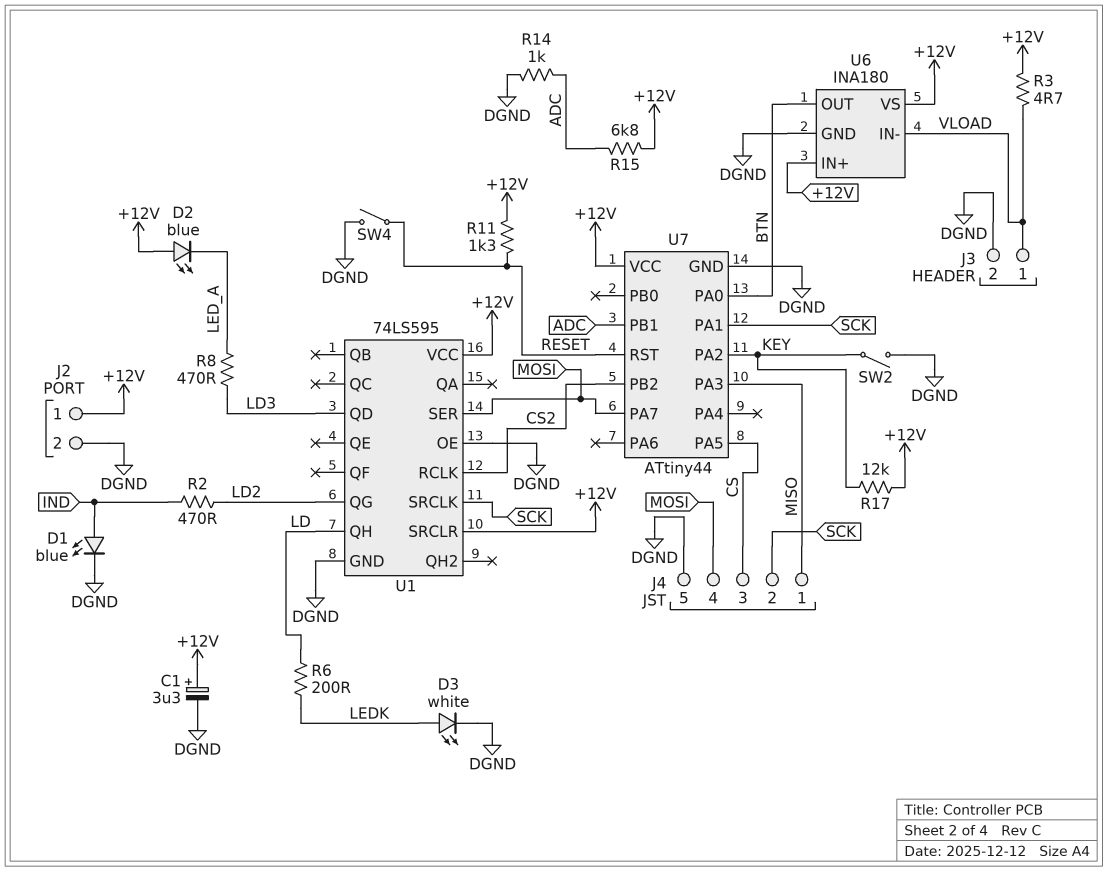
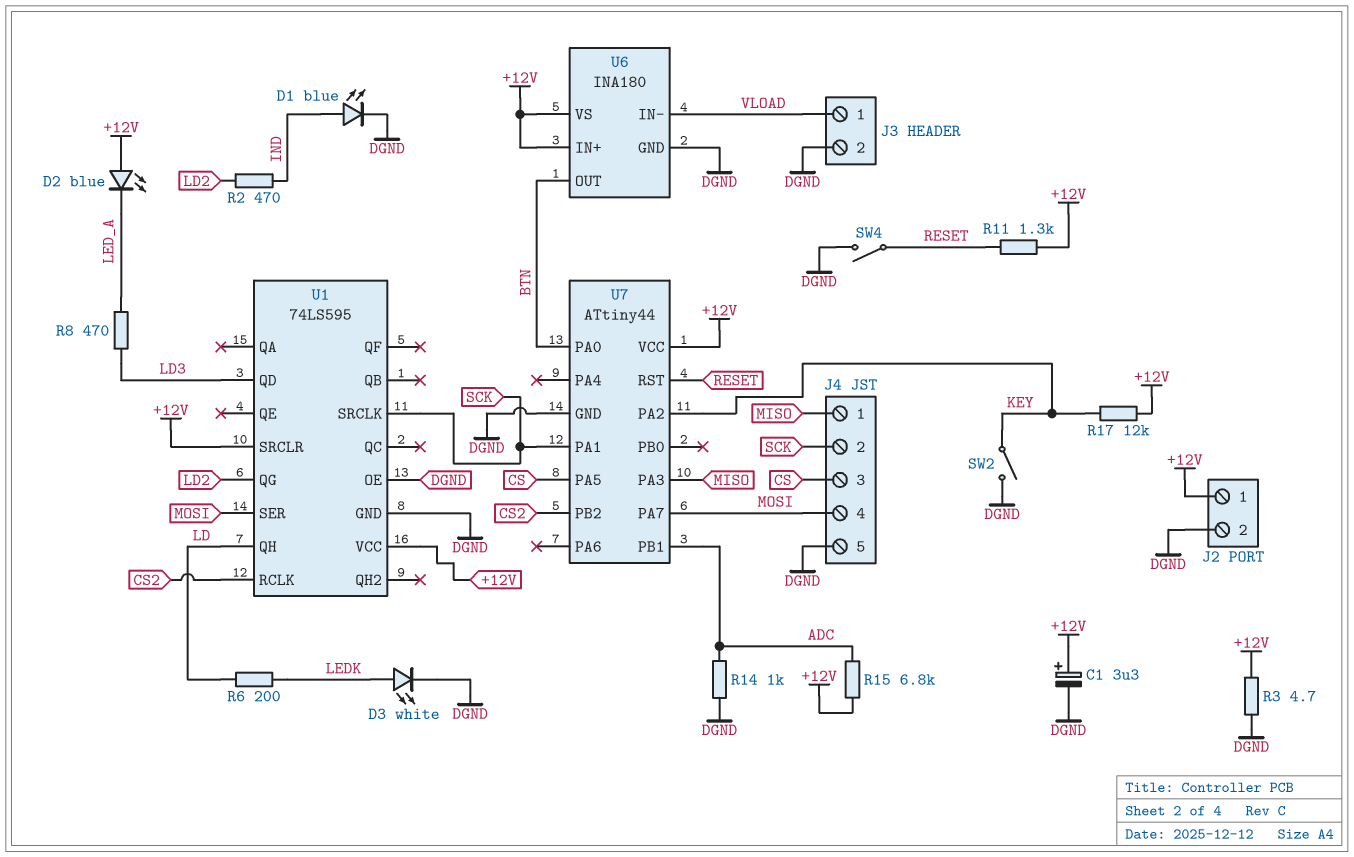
R3: 4.7 (+12V, VLOAD) -> 4.7 (+12V, DGND)

